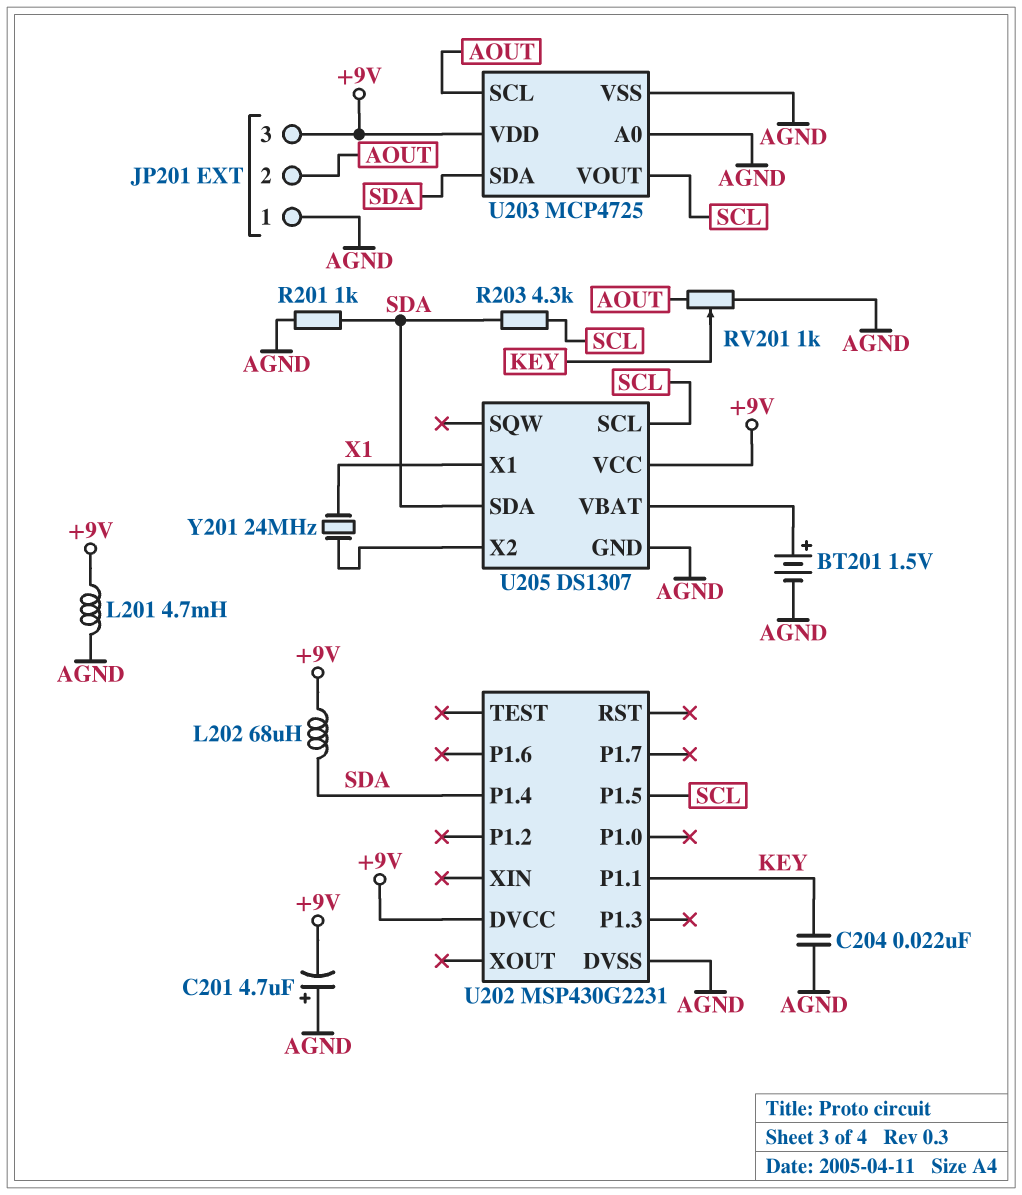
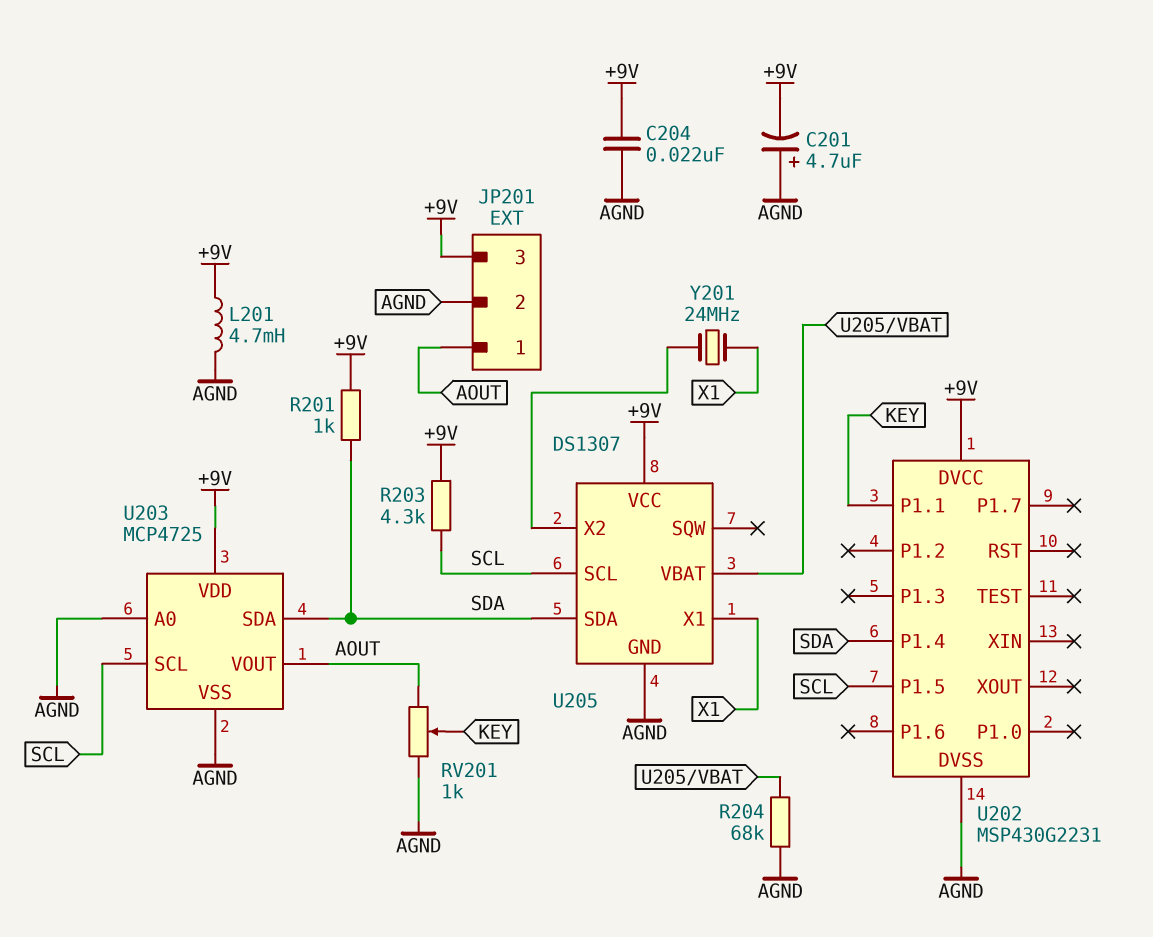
BT201: 1.5V (plus U205/VBAT, minus AGND) -> none
C204: 22nF (AGND, KEY) -> 22nF (+9V, AGND)
JP201 pin 1: AGND -> AOUT
JP201 pin 2: AOUT -> AGND
L202: 68uH (+9V, SDA) -> none
R201: 1k (AGND, SDA) -> 1k (+9V, SDA)
R203: 4.3k (SCL, SDA) -> 4.3k (+9V, SCL)
R204: none -> 68k (AGND, U205/VBAT)
U203 pin SCL: AOUT -> SCL
U203 pin VOUT: SCL -> AOUT

